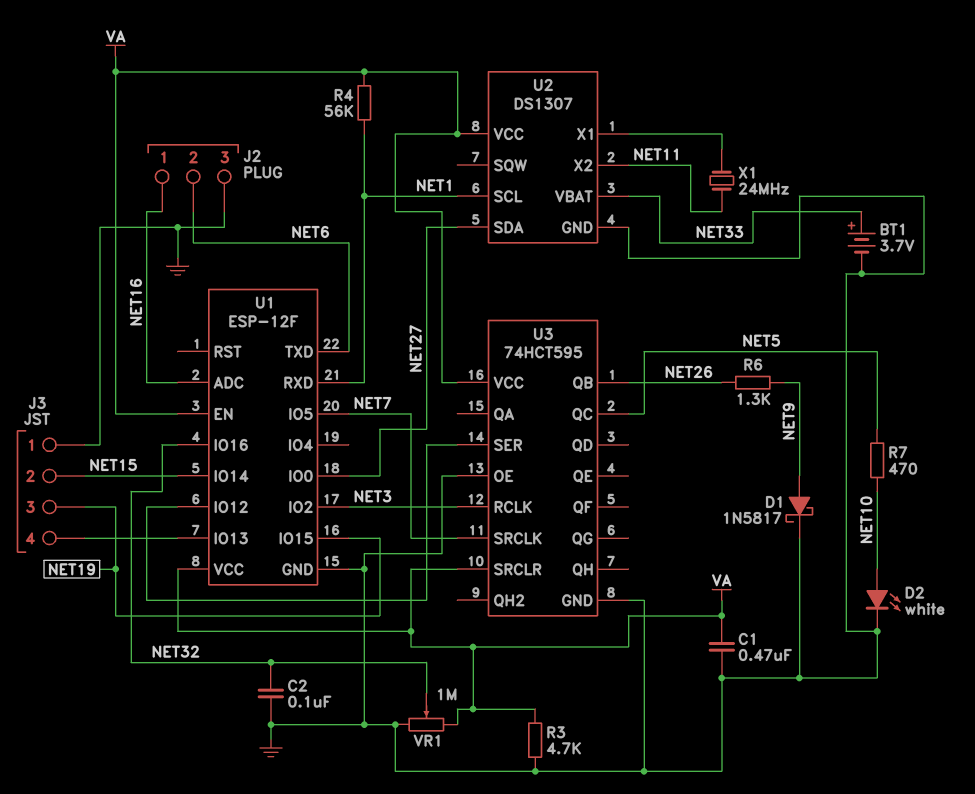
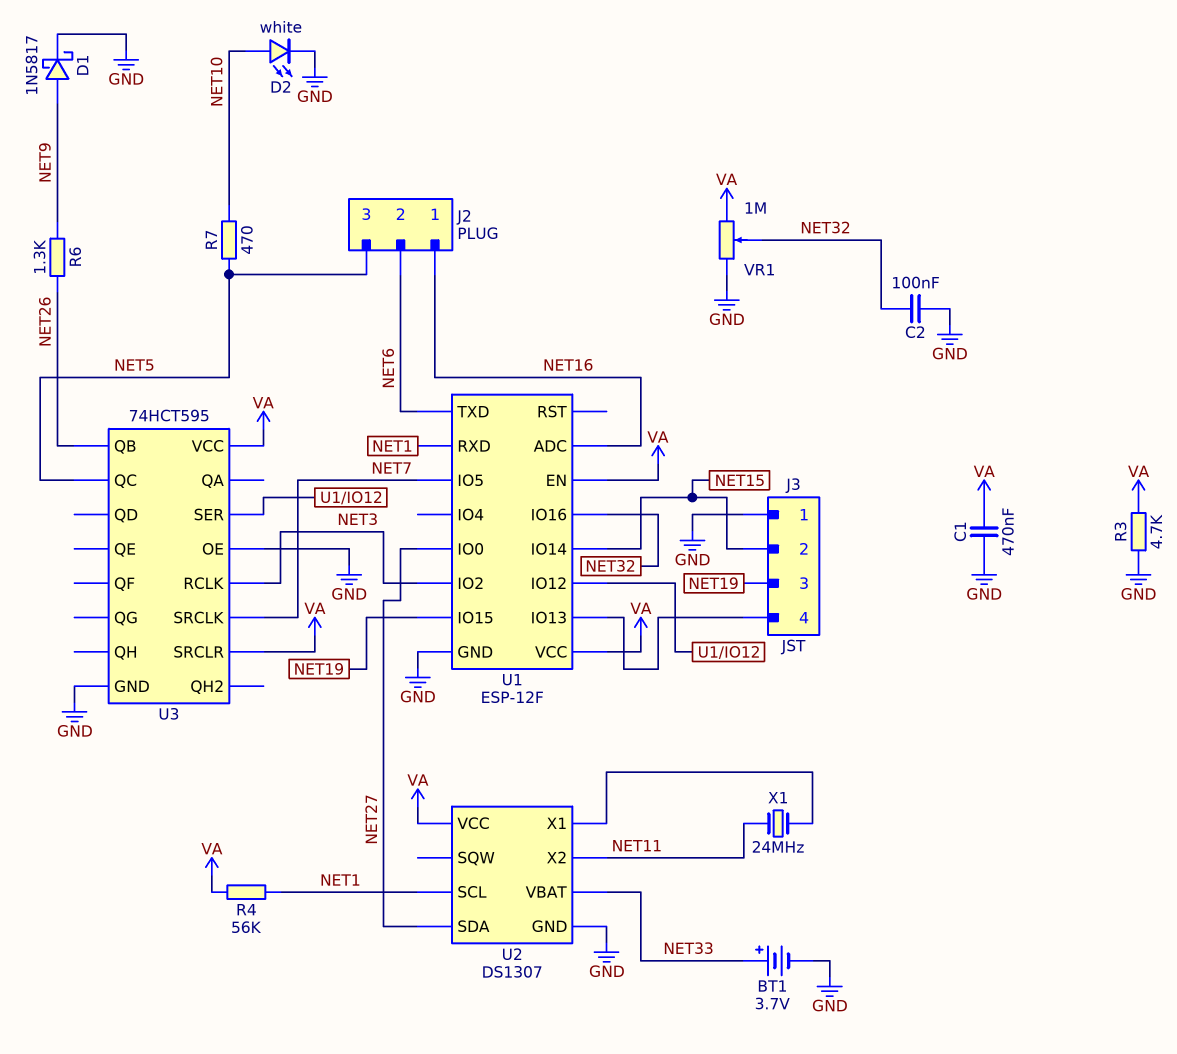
J2 pin 3: GND -> NET5

